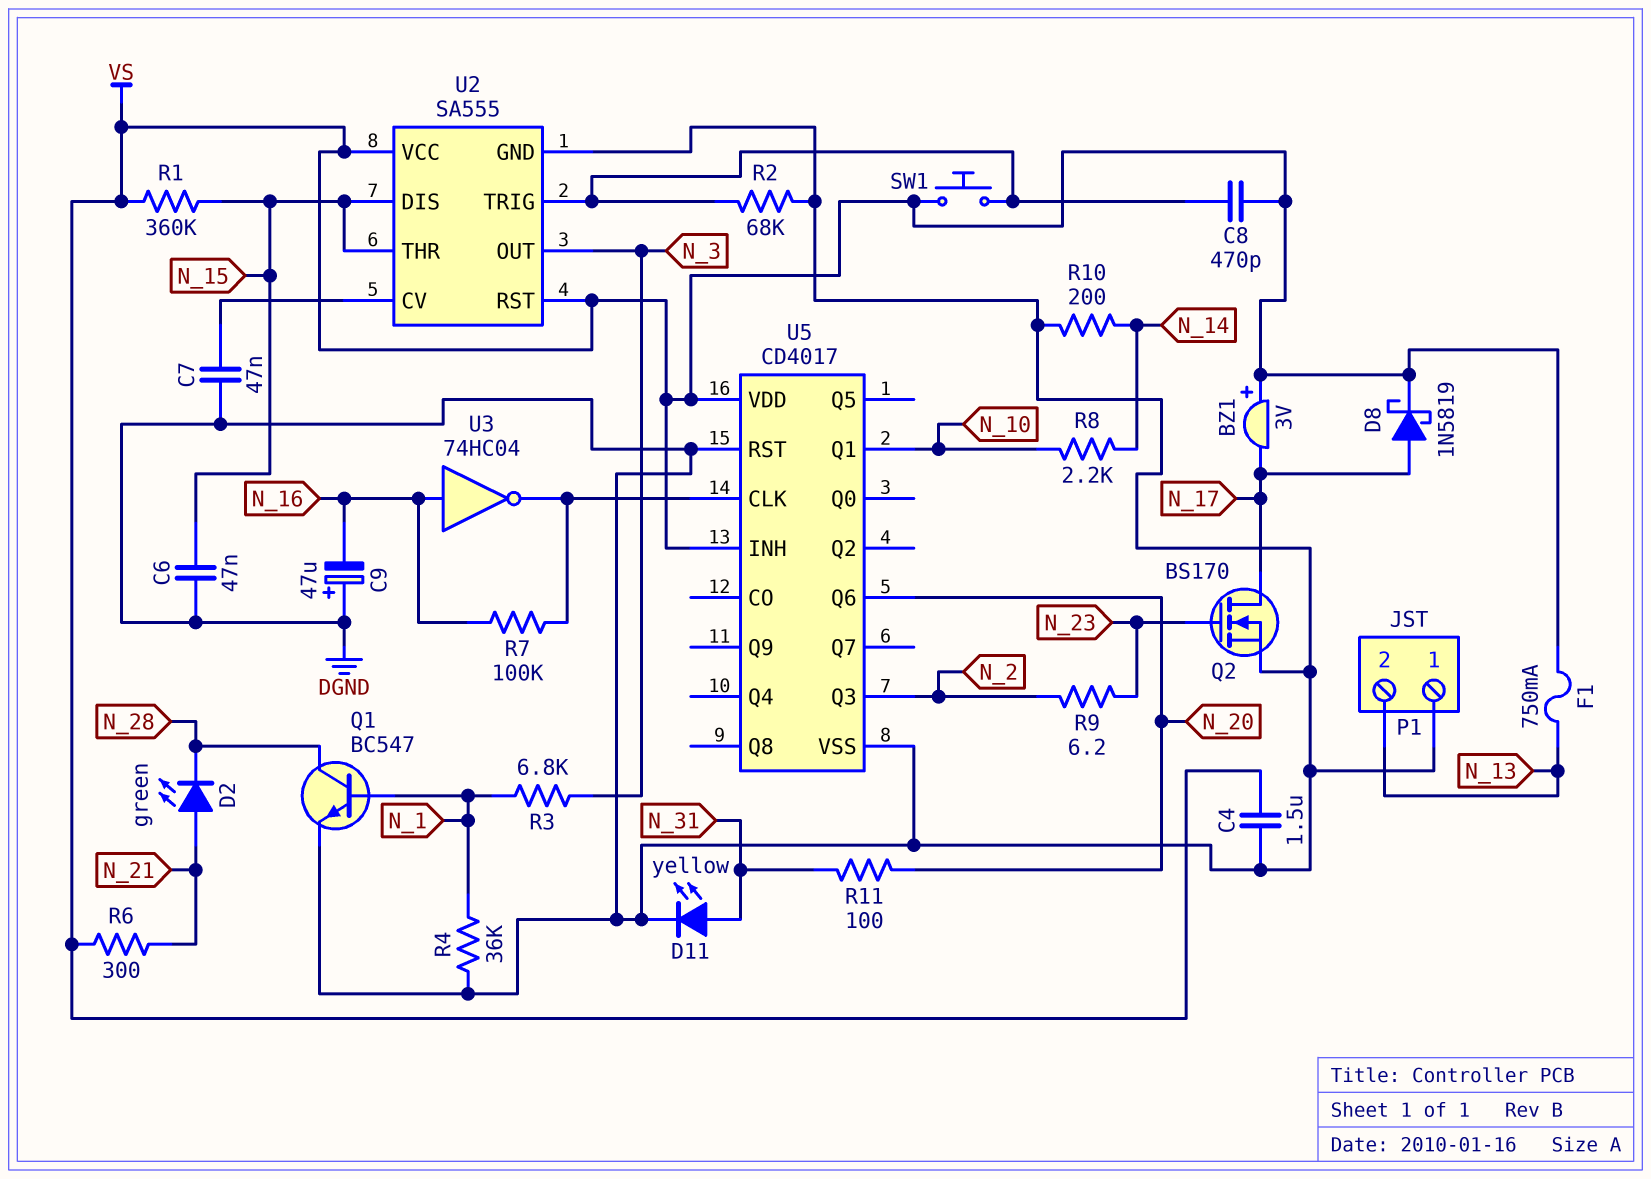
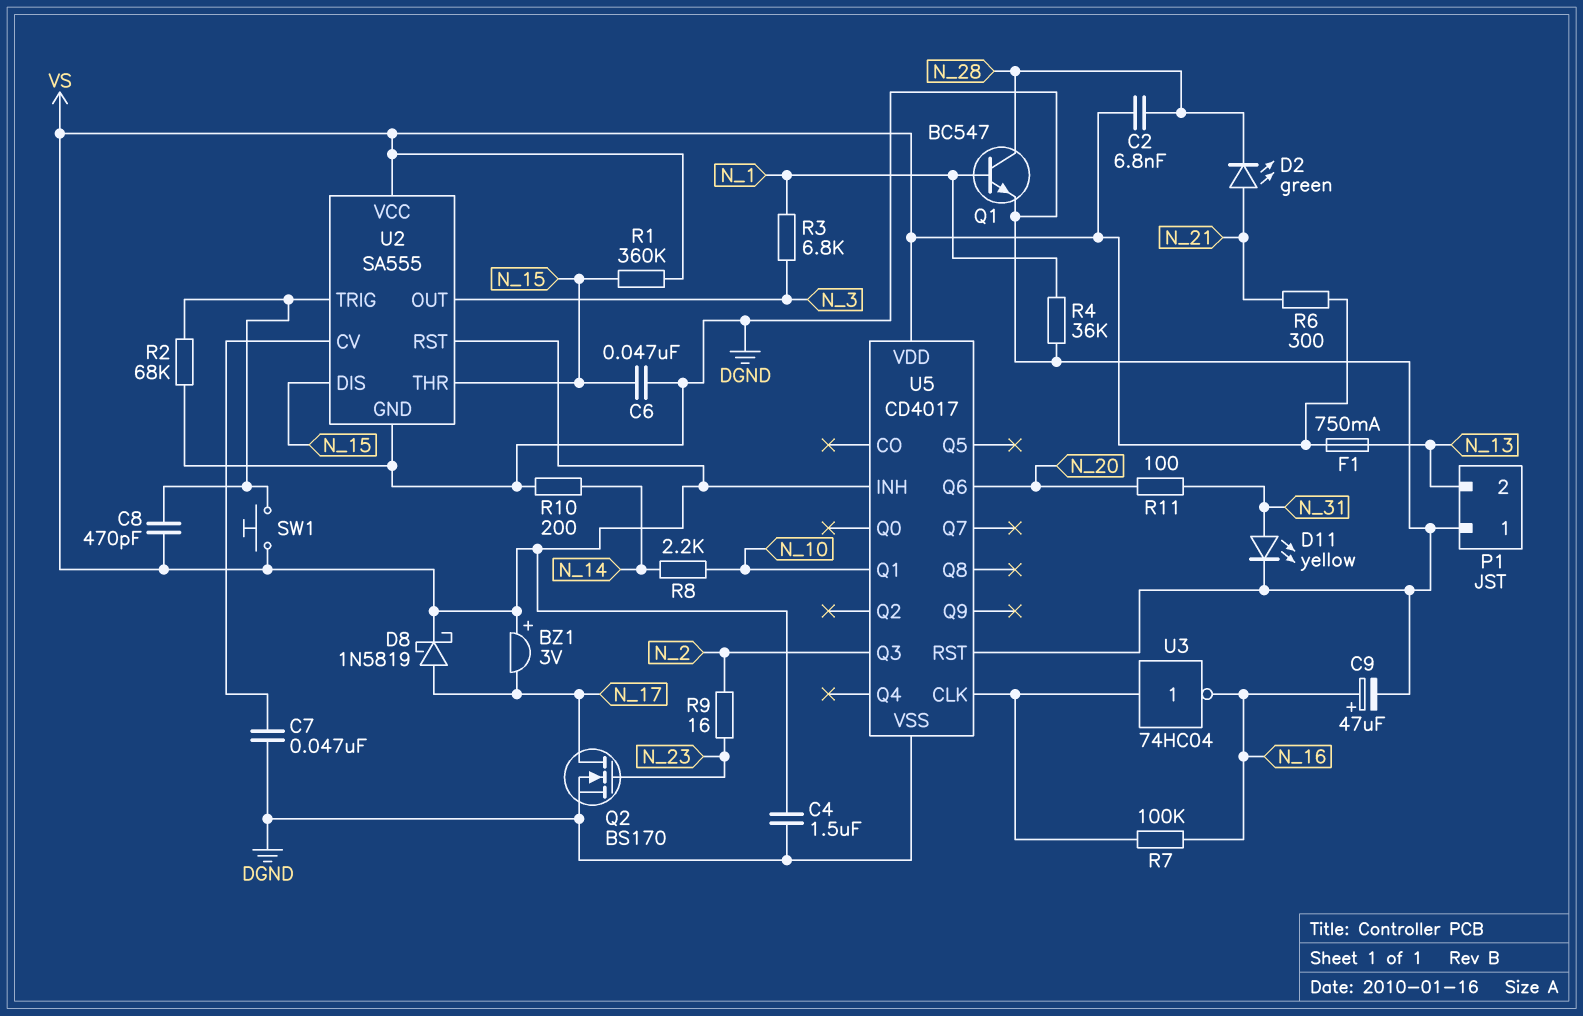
C2: none -> 6.8nF (N_28, VS)
C9: 47uF (plus DGND, minus N_16) -> 47uF (plus N_16, minus DGND)
R9: 6.2 (N_2, N_23) -> 16 (N_2, N_23)
U3: NOT 74HC04 (in N_16, out U5/CLK) -> NOT 74HC04 (in U5/CLK, out N_16)

